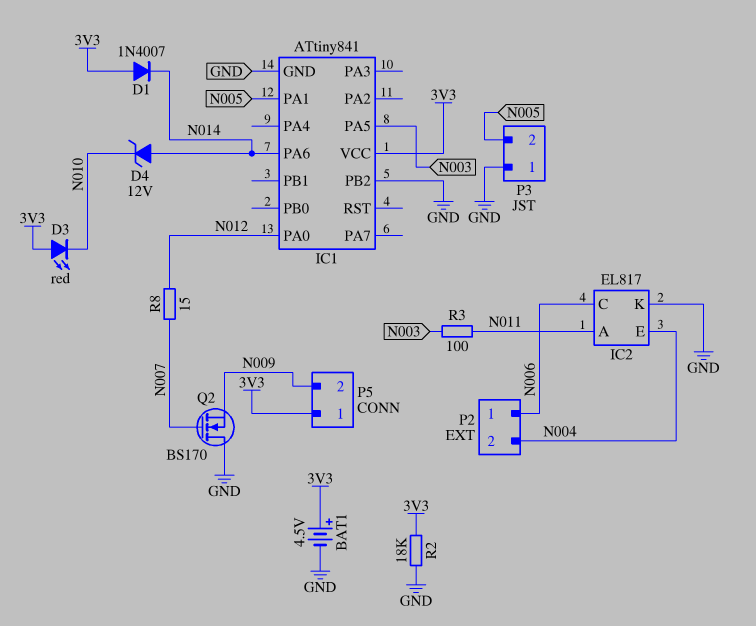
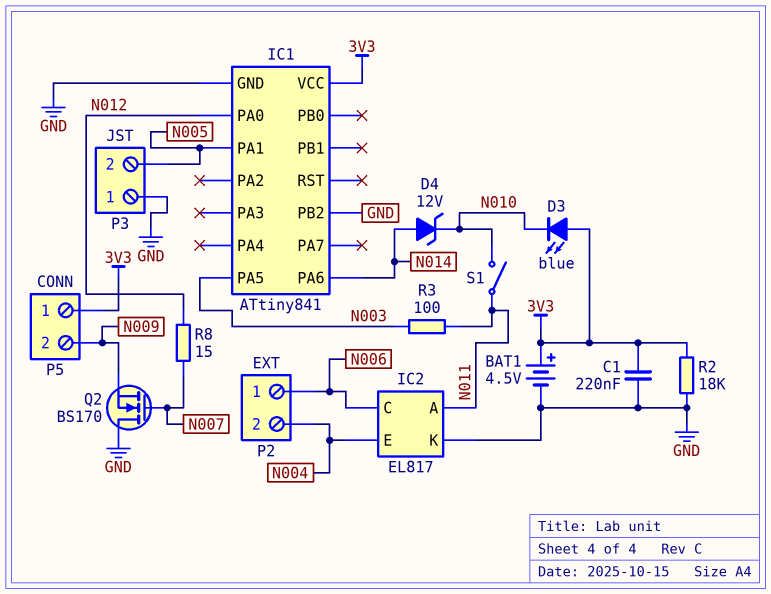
C1: none -> 220nF (3V3, GND)
D1: diode 1N4007 (A 3V3, K N014) -> none
D3: LED red (A 3V3, K N010) -> LED blue (A 3V3, K N010)
S1: none -> switch (N010, N011)

